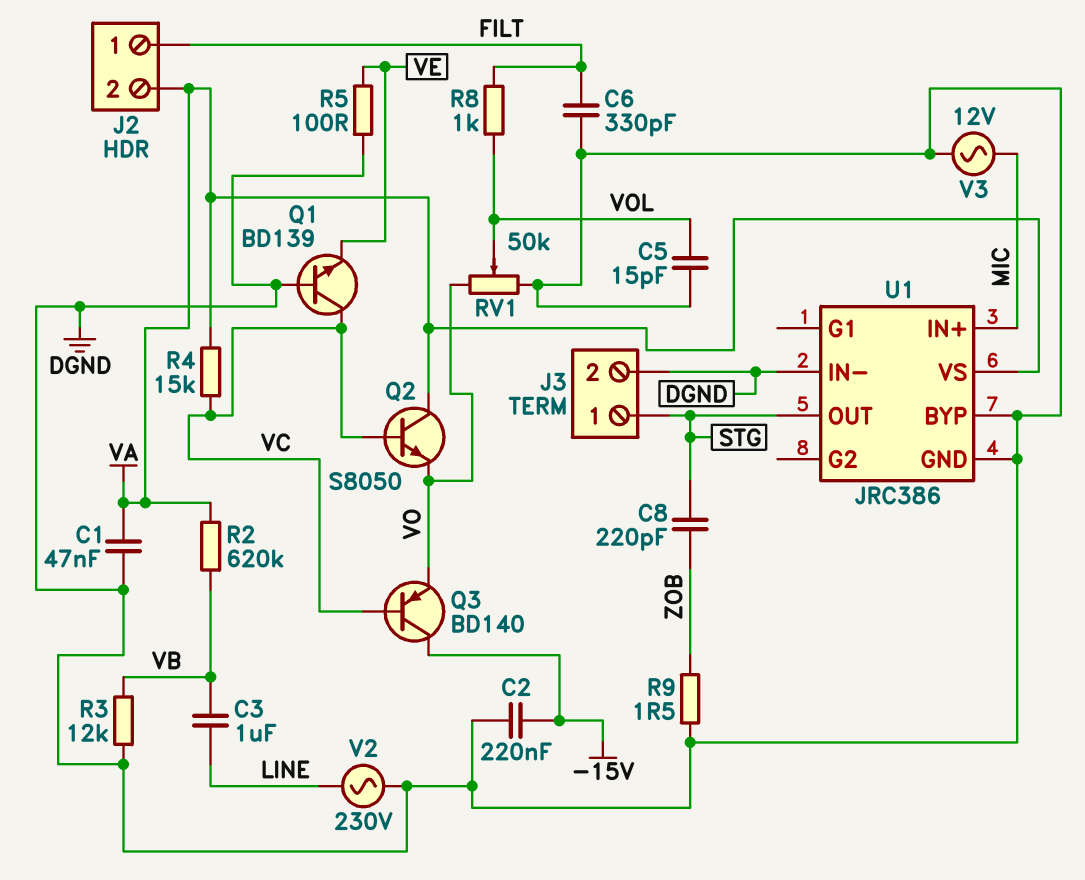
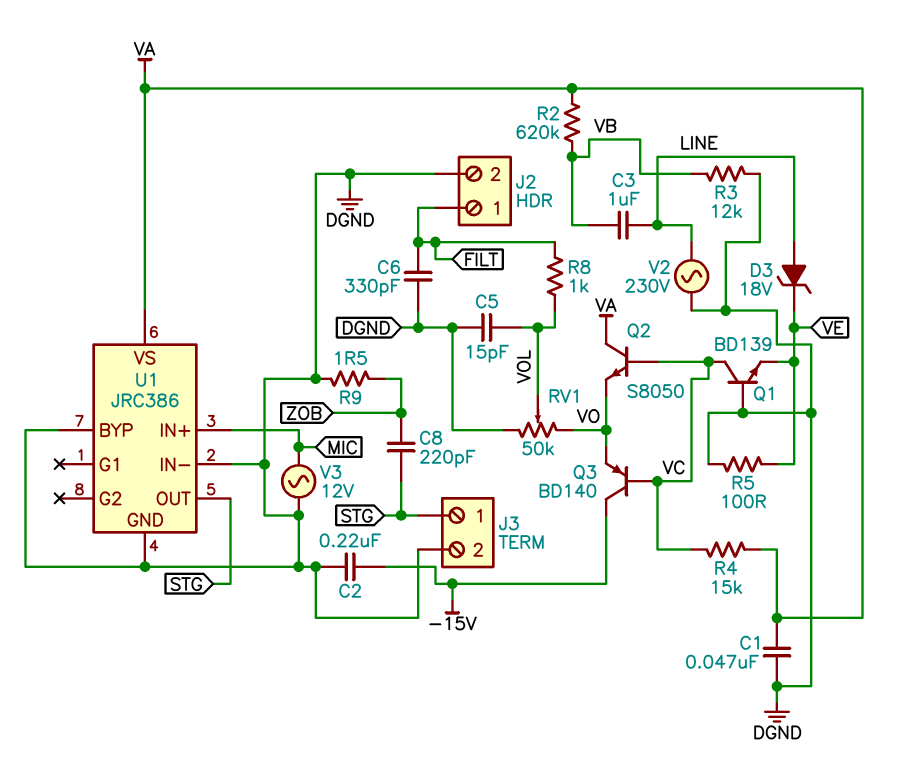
D3: none -> zener 18V (A LINE, K VE)
J2 pin 2: VA -> DGND

